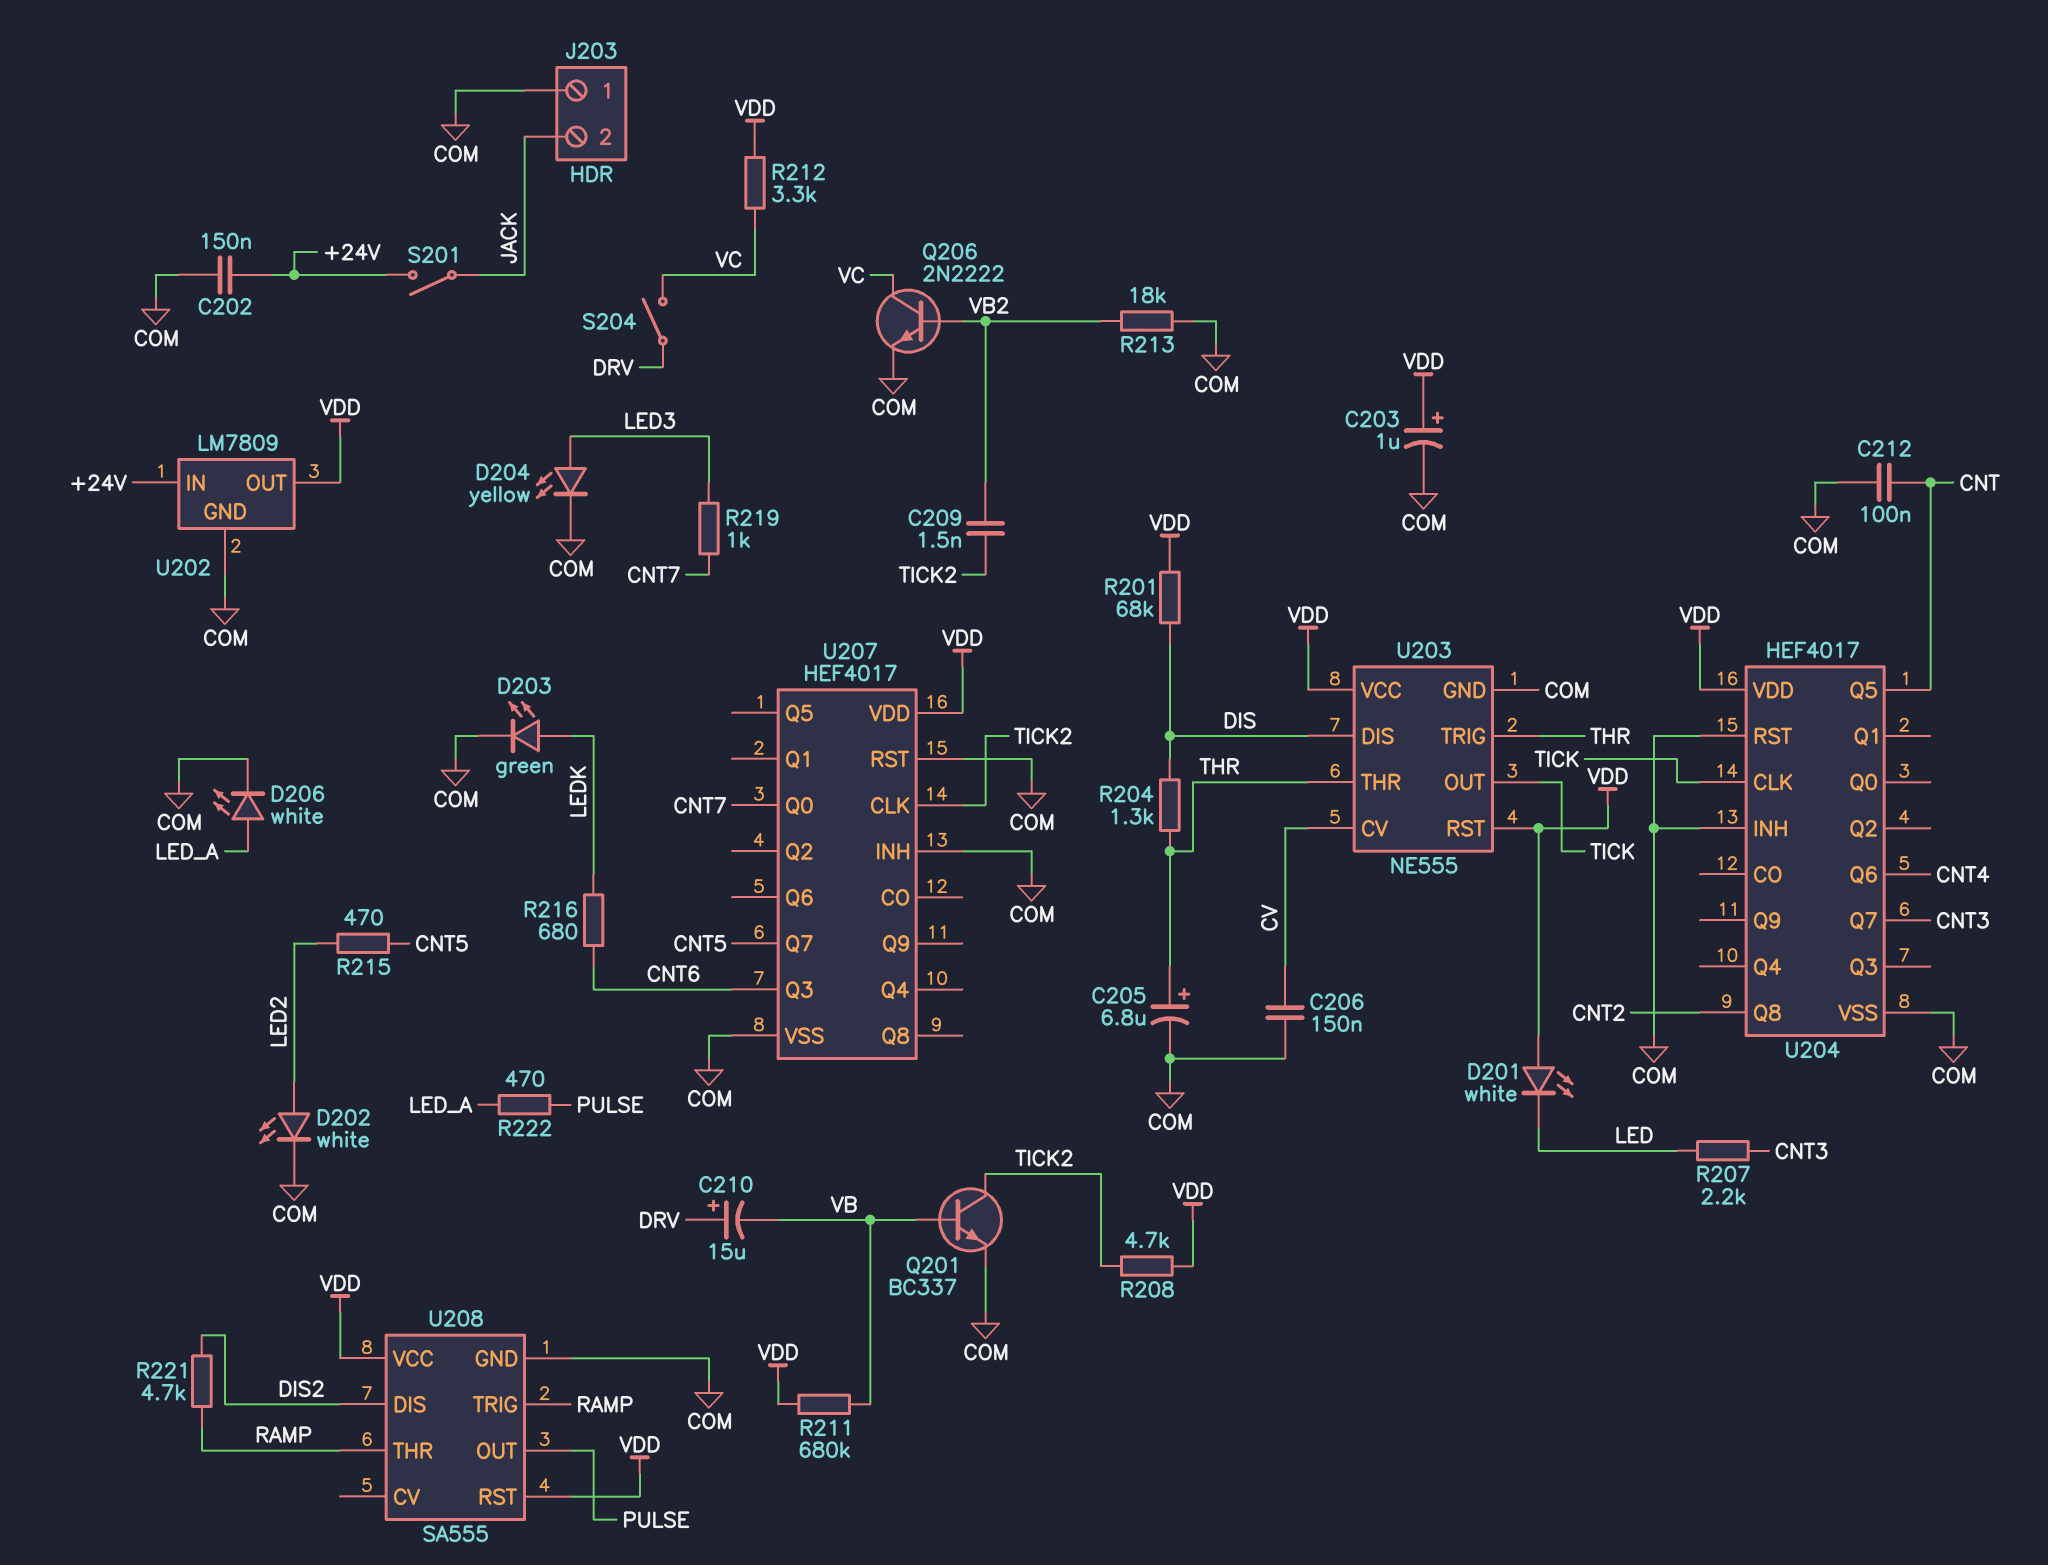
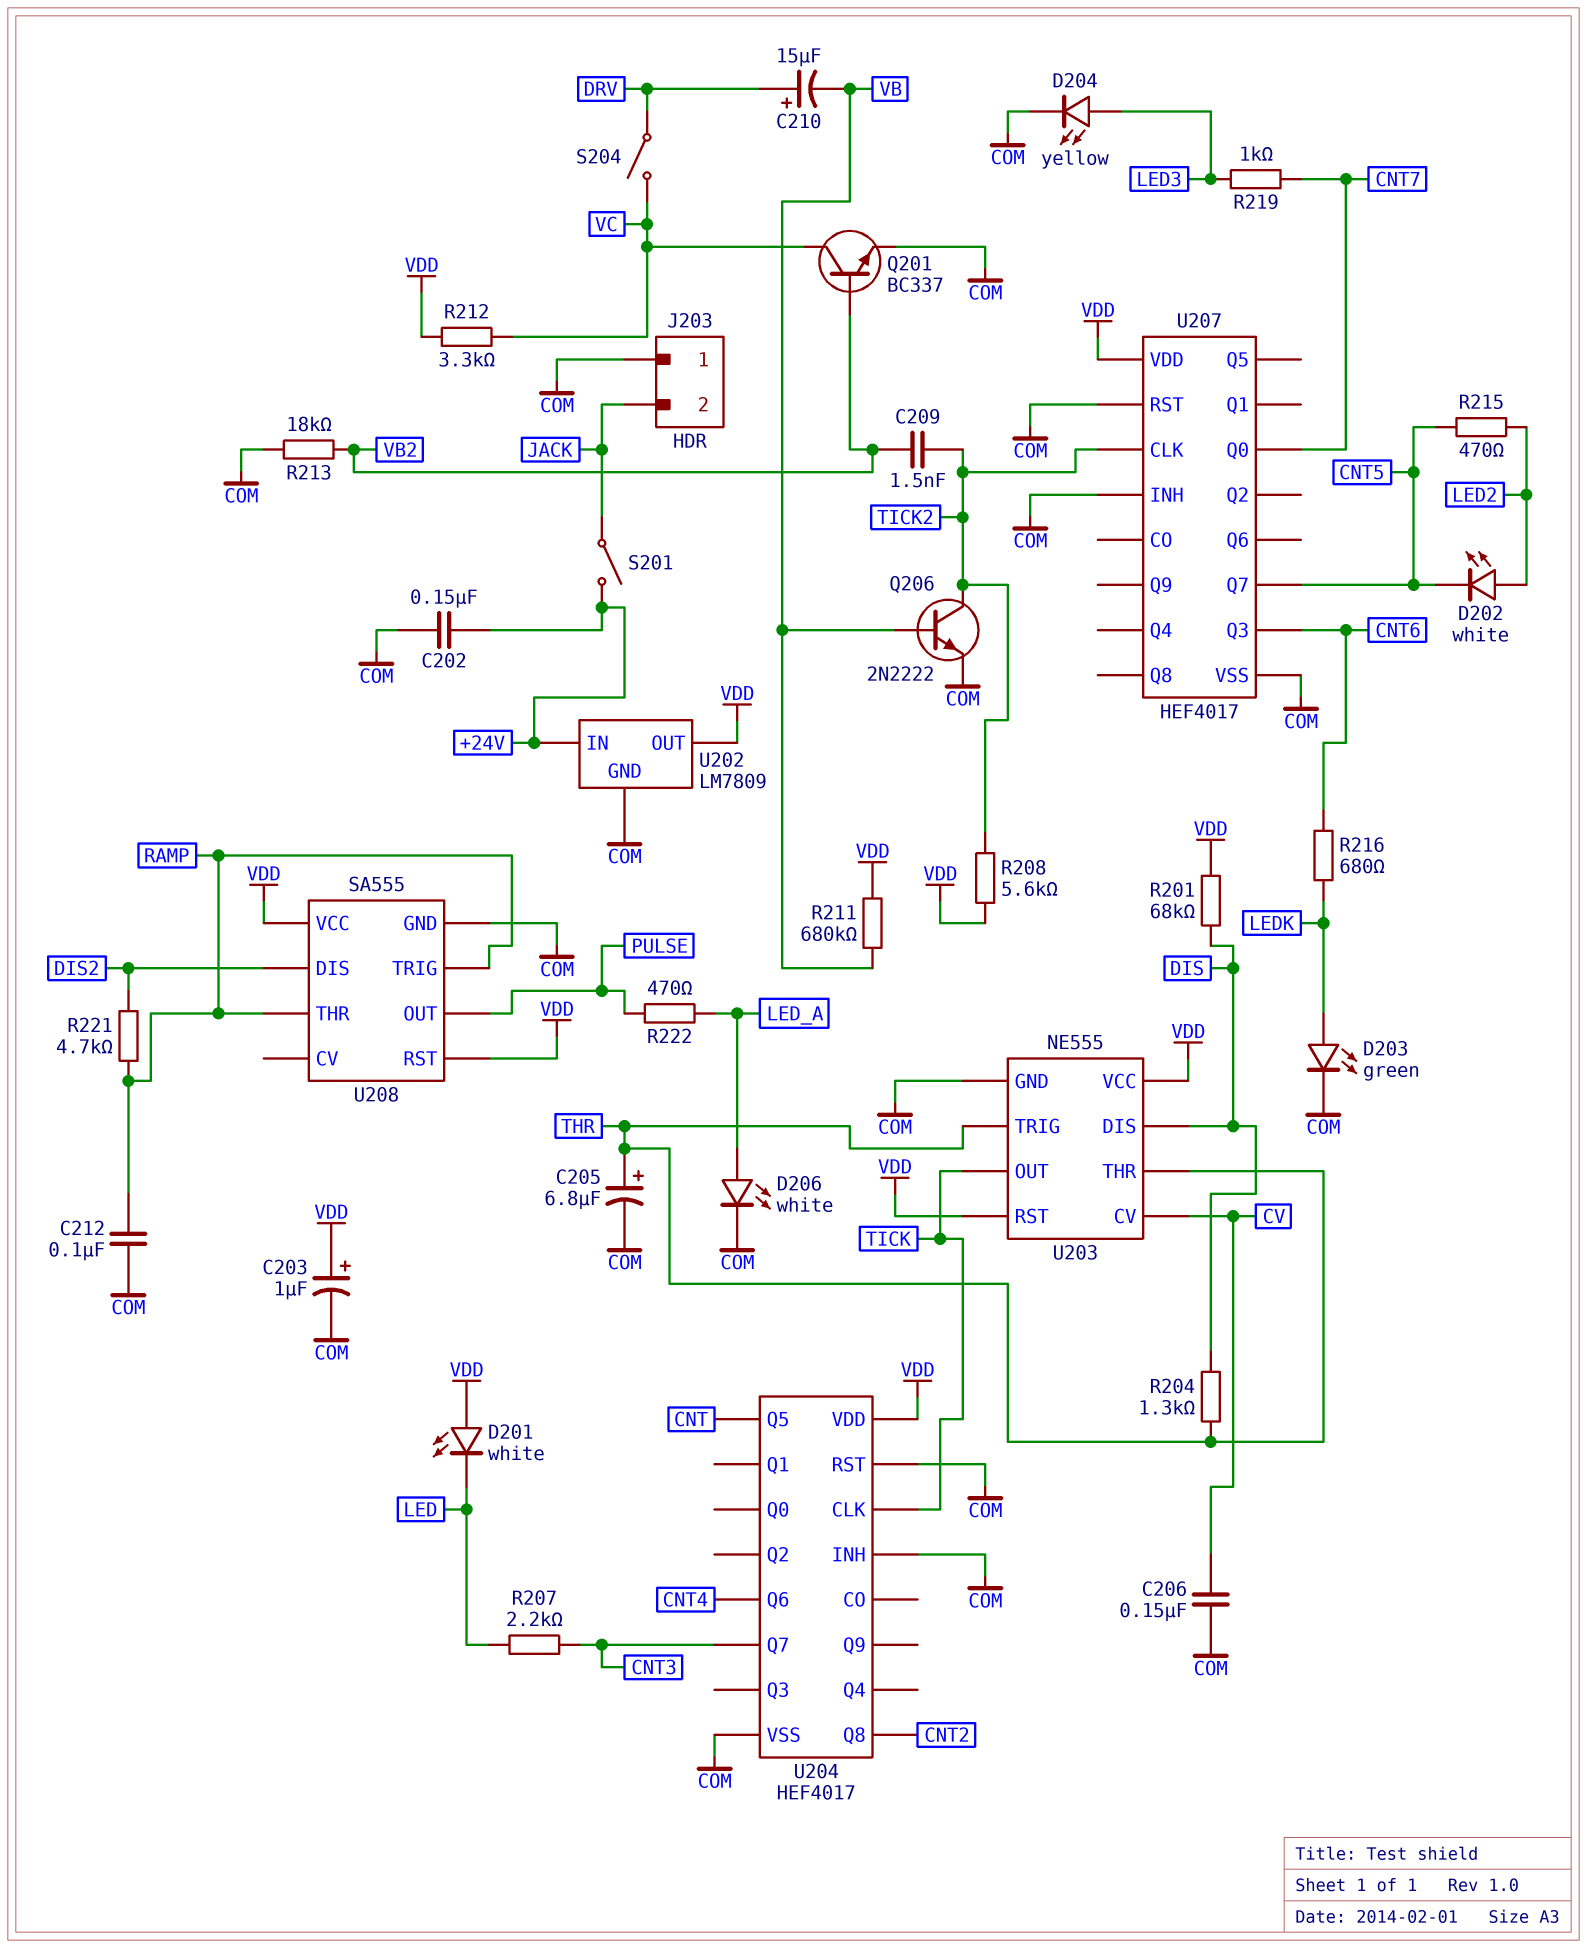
C212: 100nF (CNT, COM) -> 100nF (COM, RAMP)
D202: LED white (A LED2, K COM) -> LED white (A LED2, K CNT5)
Q201: NPN BC337 (B VB, C TICK2, E COM) -> NPN BC337 (B VB2, C VC, E COM)
Q206: NPN 2N2222 (B VB2, C VC, E COM) -> NPN 2N2222 (B VB, C TICK2, E COM)
R208: 4.7k (TICK2, VDD) -> 5.6k (TICK2, VDD)

